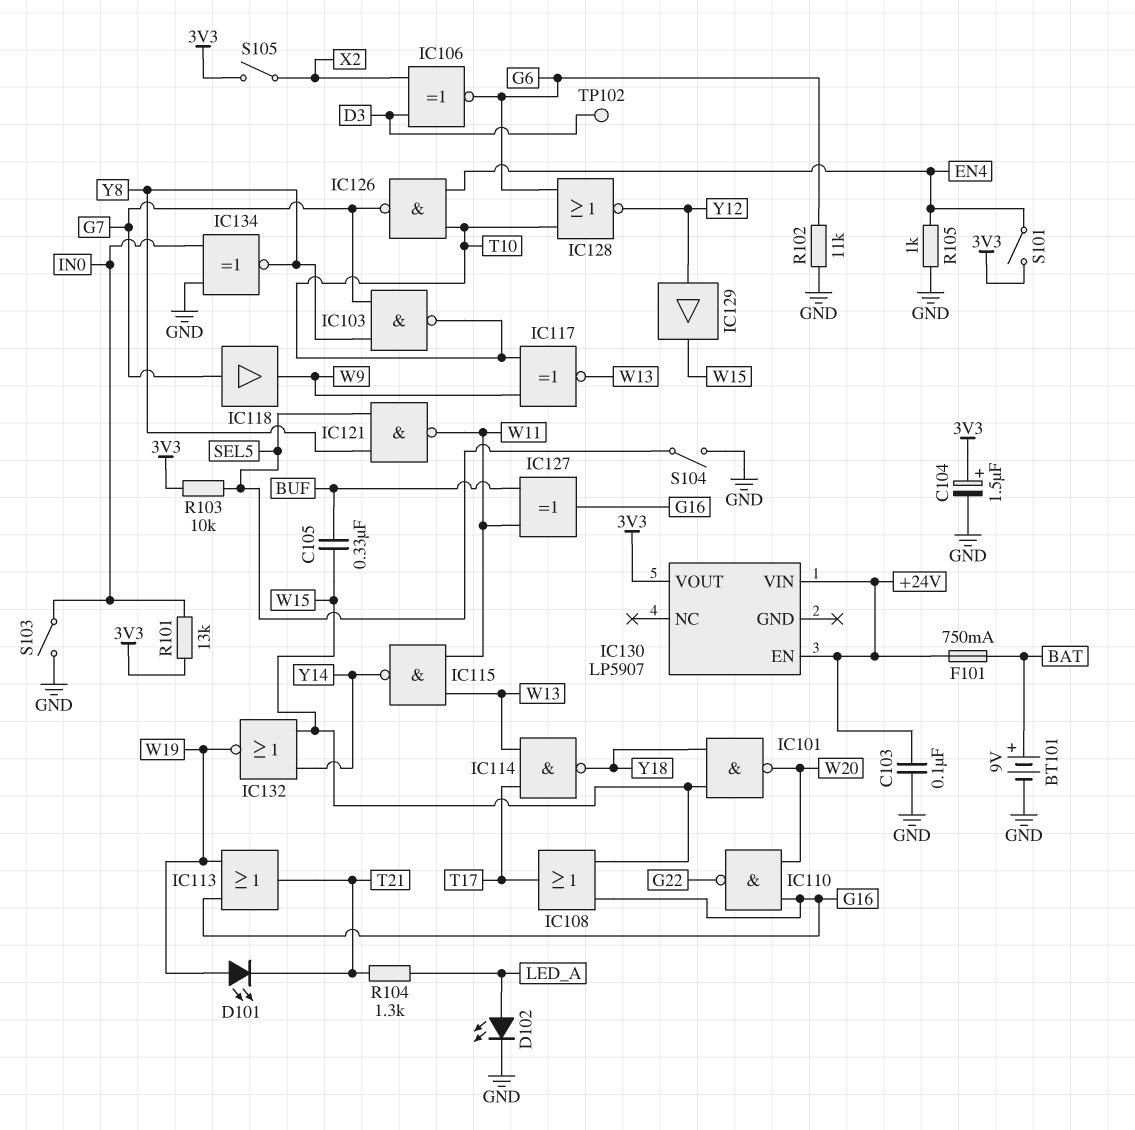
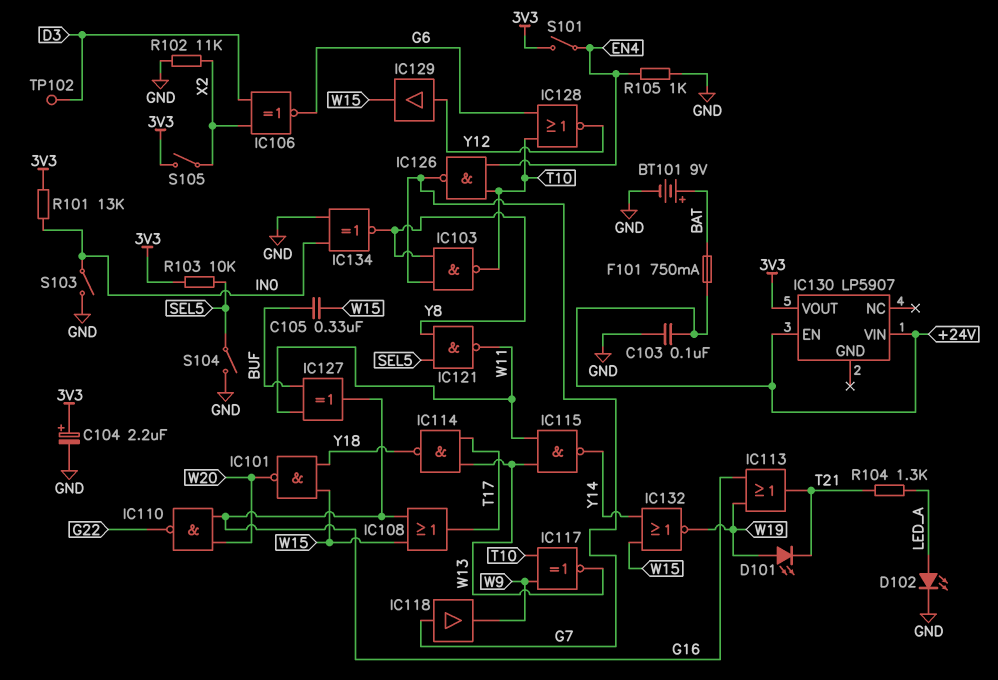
C104: 1.5uF (plus 3V3, minus GND) -> 2.2uF (plus 3V3, minus GND)
R102: 11k (G6, GND) -> 11k (GND, X2)

